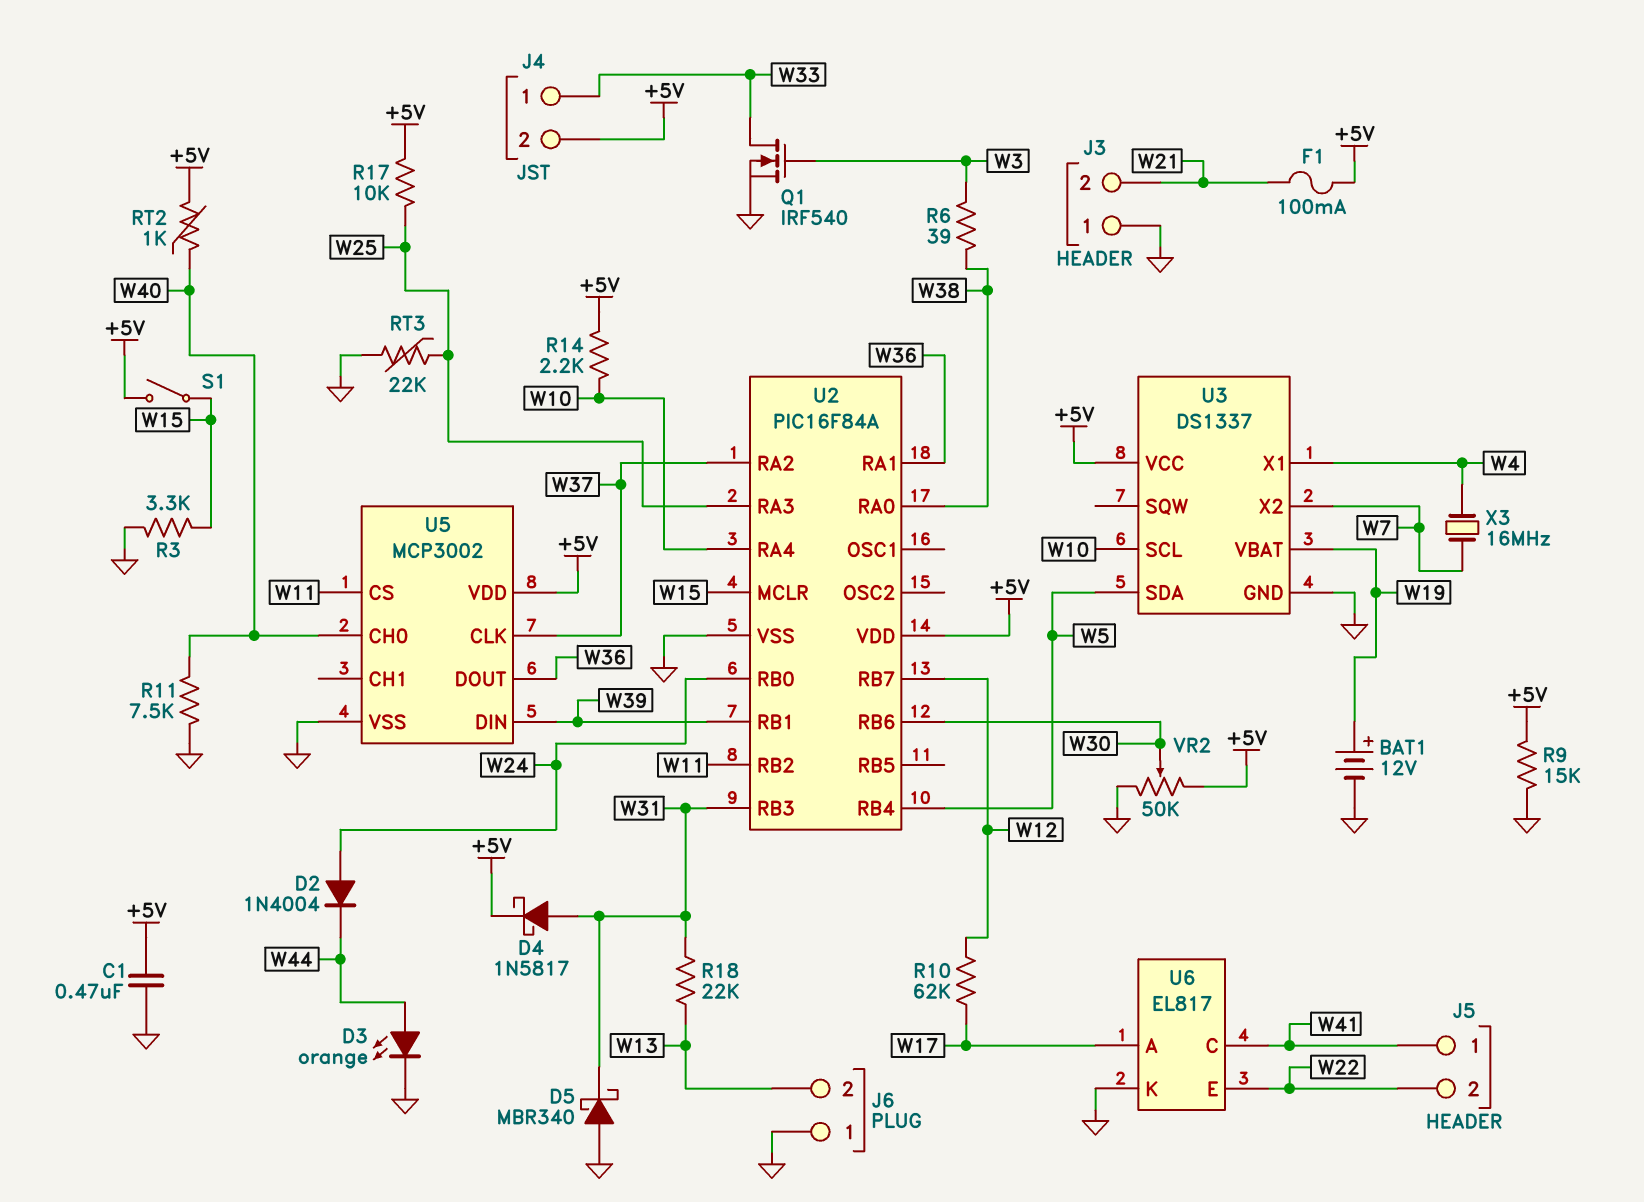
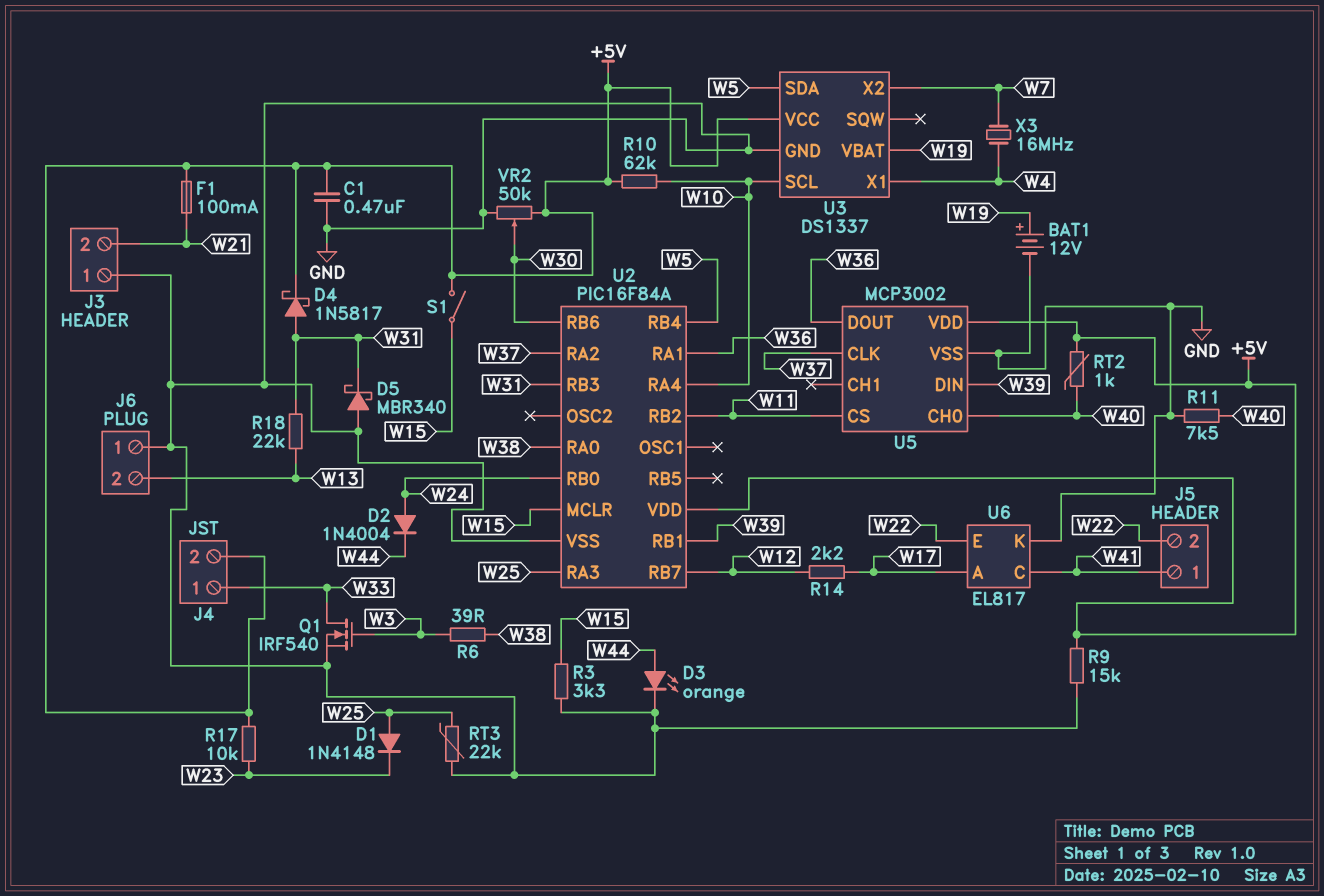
D1: none -> diode 1N4148 (A W25, K W23)
R10: 62k (W12, W17) -> 62k (+5V, W10)
R14: 2.2k (+5V, W10) -> 2.2k (W12, W17)
R17: 10k (+5V, W25) -> 10k (+5V, W23)

